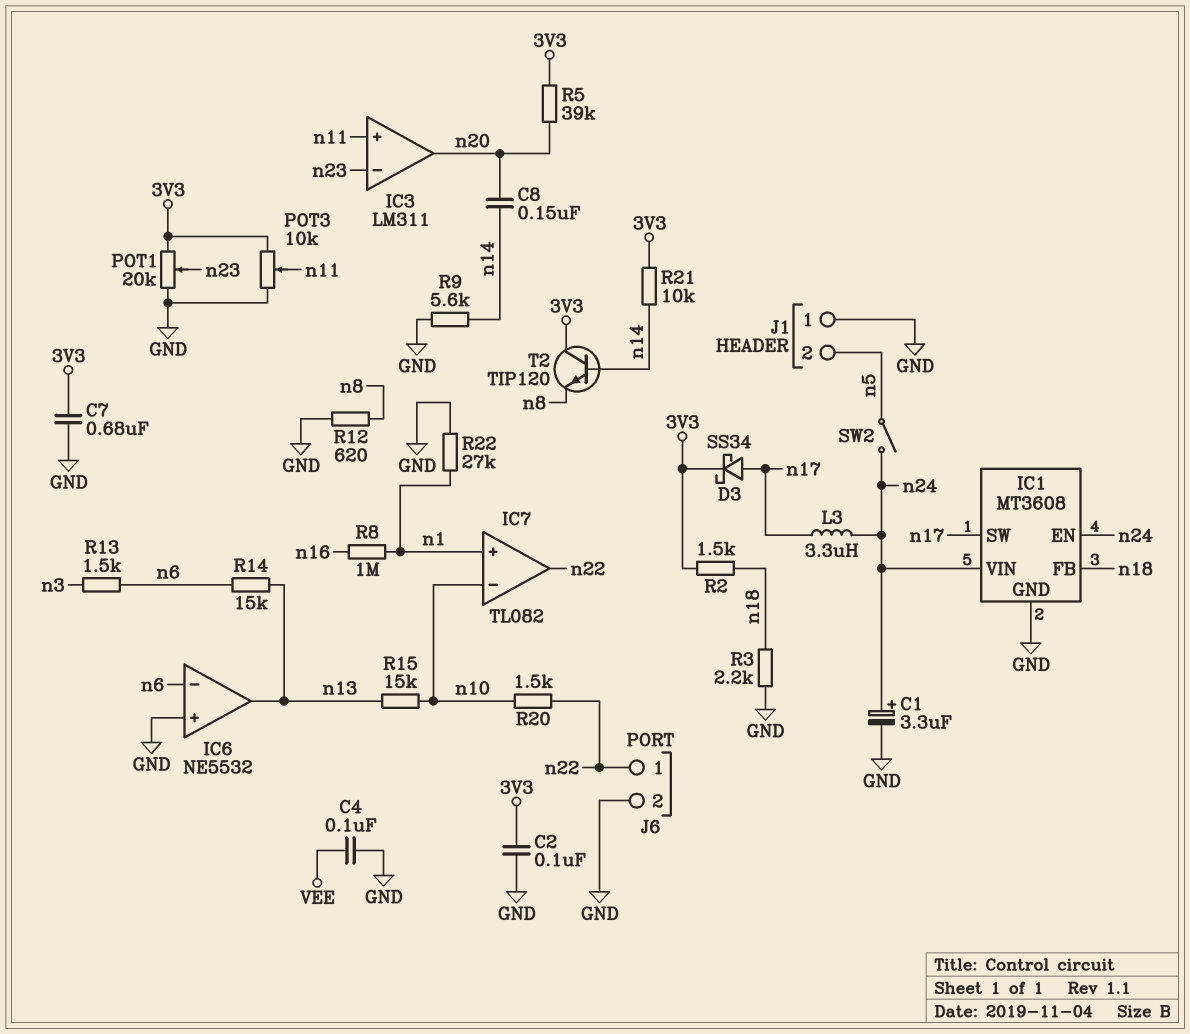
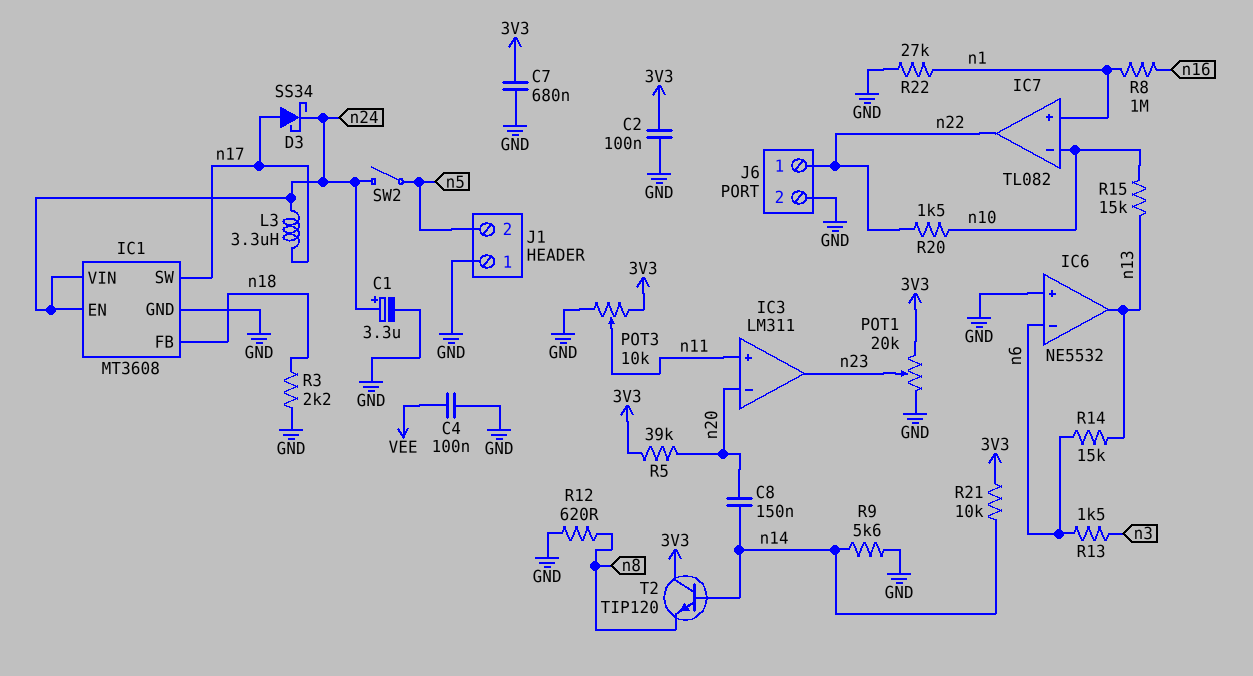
D3: schottky SS34 (A n17, K 3V3) -> schottky SS34 (A n17, K n24)
IC3 pin in-: n23 -> n20
IC3 pin out: n20 -> n23
R2: 1.5k (3V3, n18) -> none

